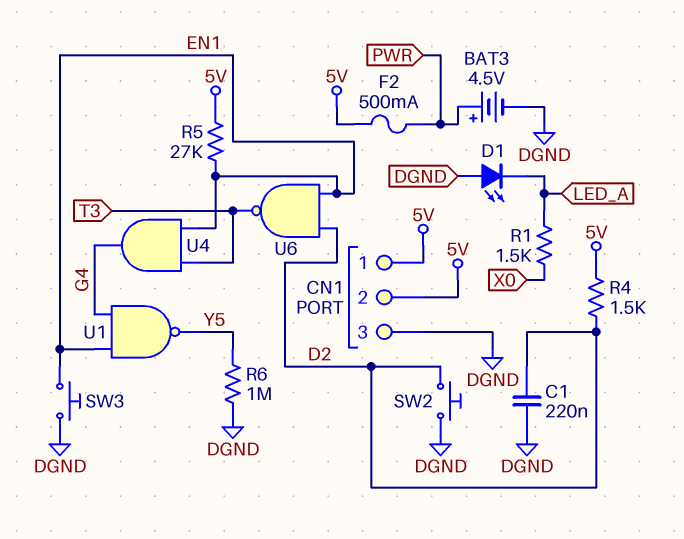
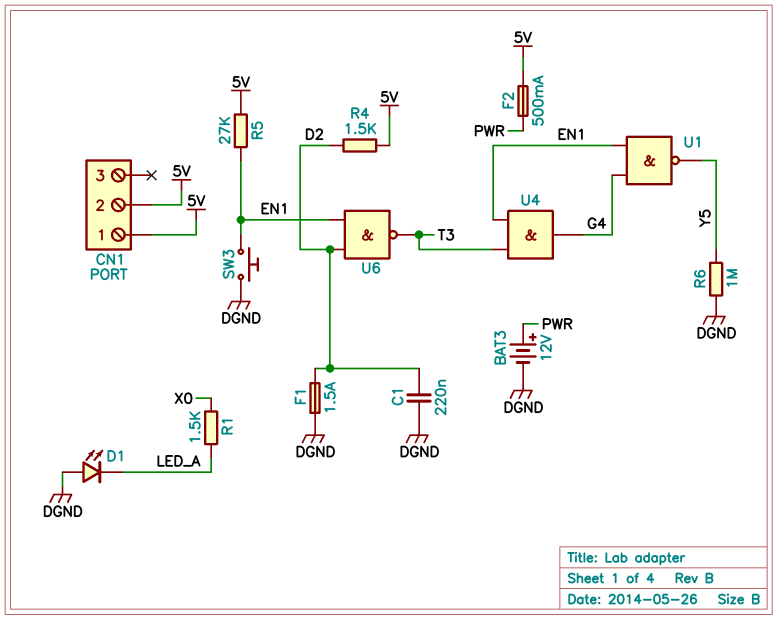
BAT3: 4.5V (plus PWR, minus DGND) -> 12V (plus PWR, minus DGND)
CN1 pin 3: DGND -> none
F1: none -> 1.5A (D2, DGND)
SW2: button (D2, DGND) -> none

